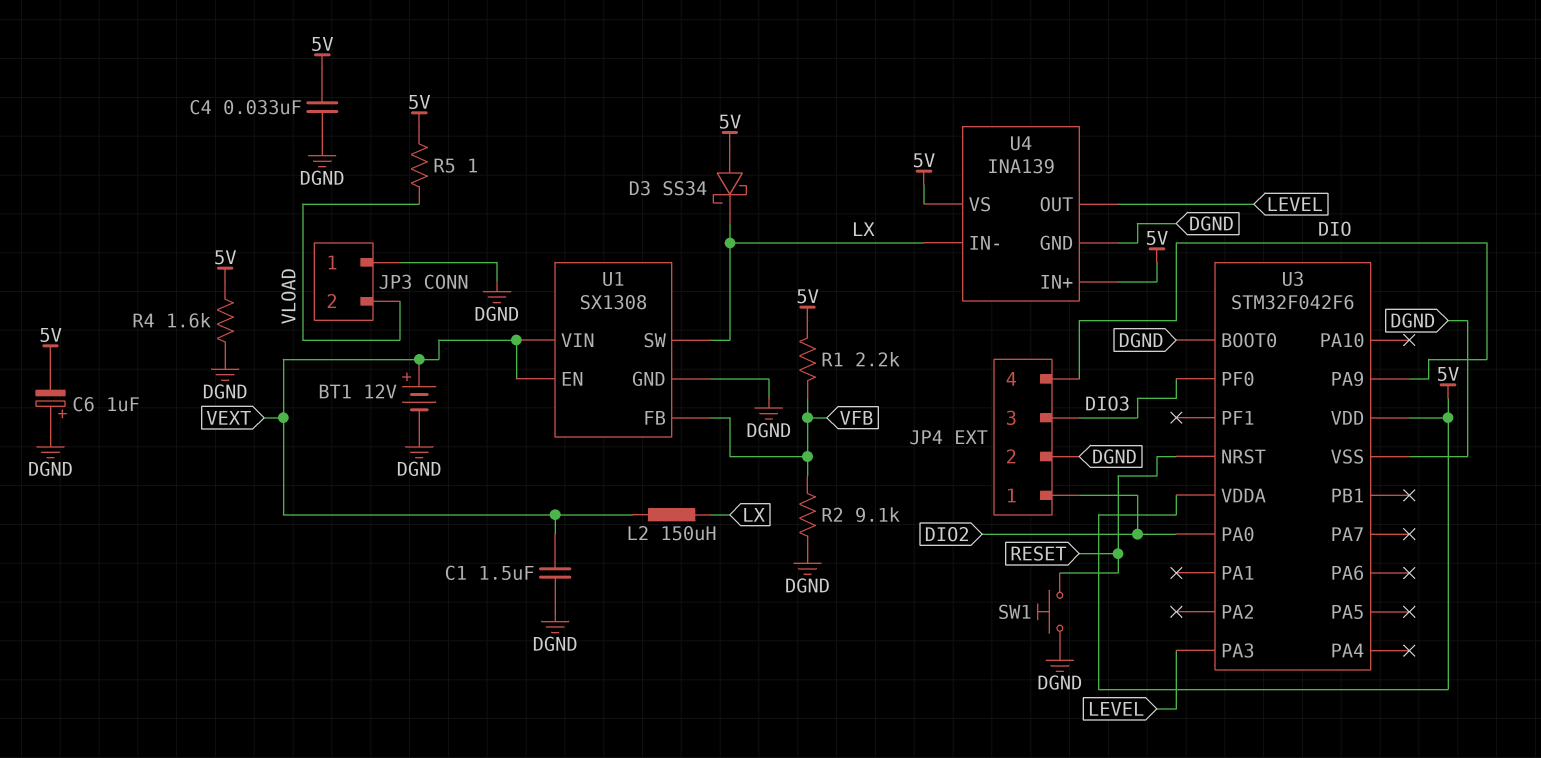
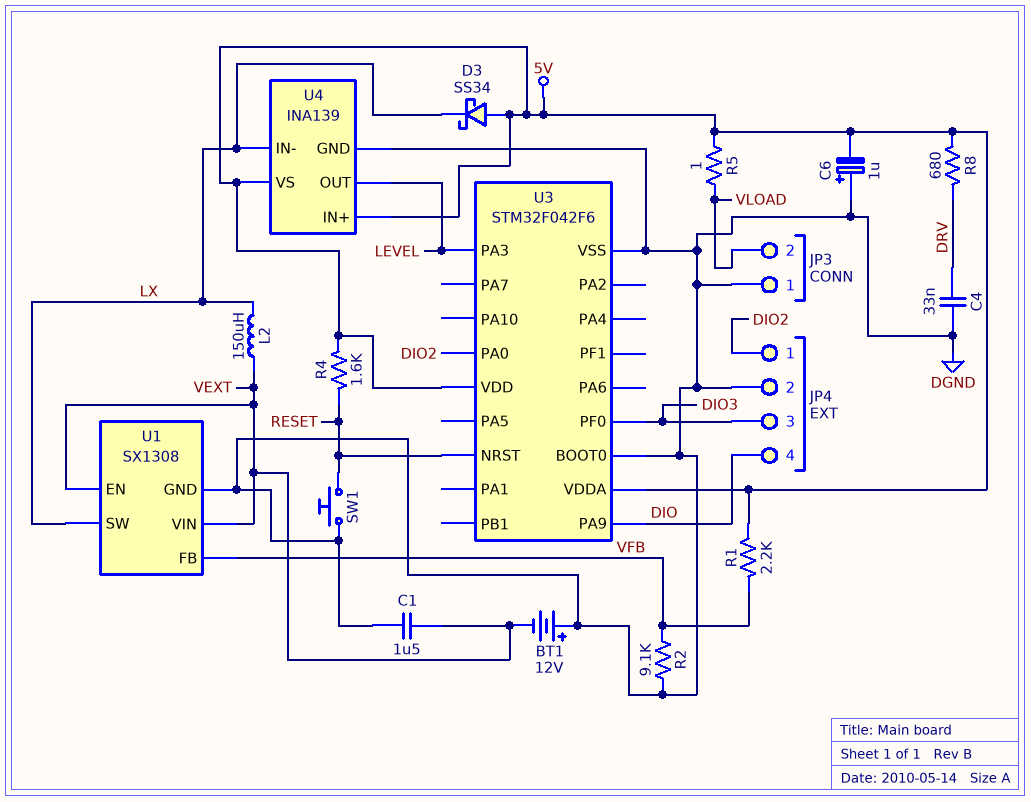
BT1: 12V (plus VEXT, minus DGND) -> 12V (plus DGND, minus VEXT)
C4: 33nF (5V, DGND) -> 33nF (DGND, DRV)
R4: 1.6k (5V, DGND) -> 1.6k (5V, RESET)
R8: none -> 680 (5V, DRV)

